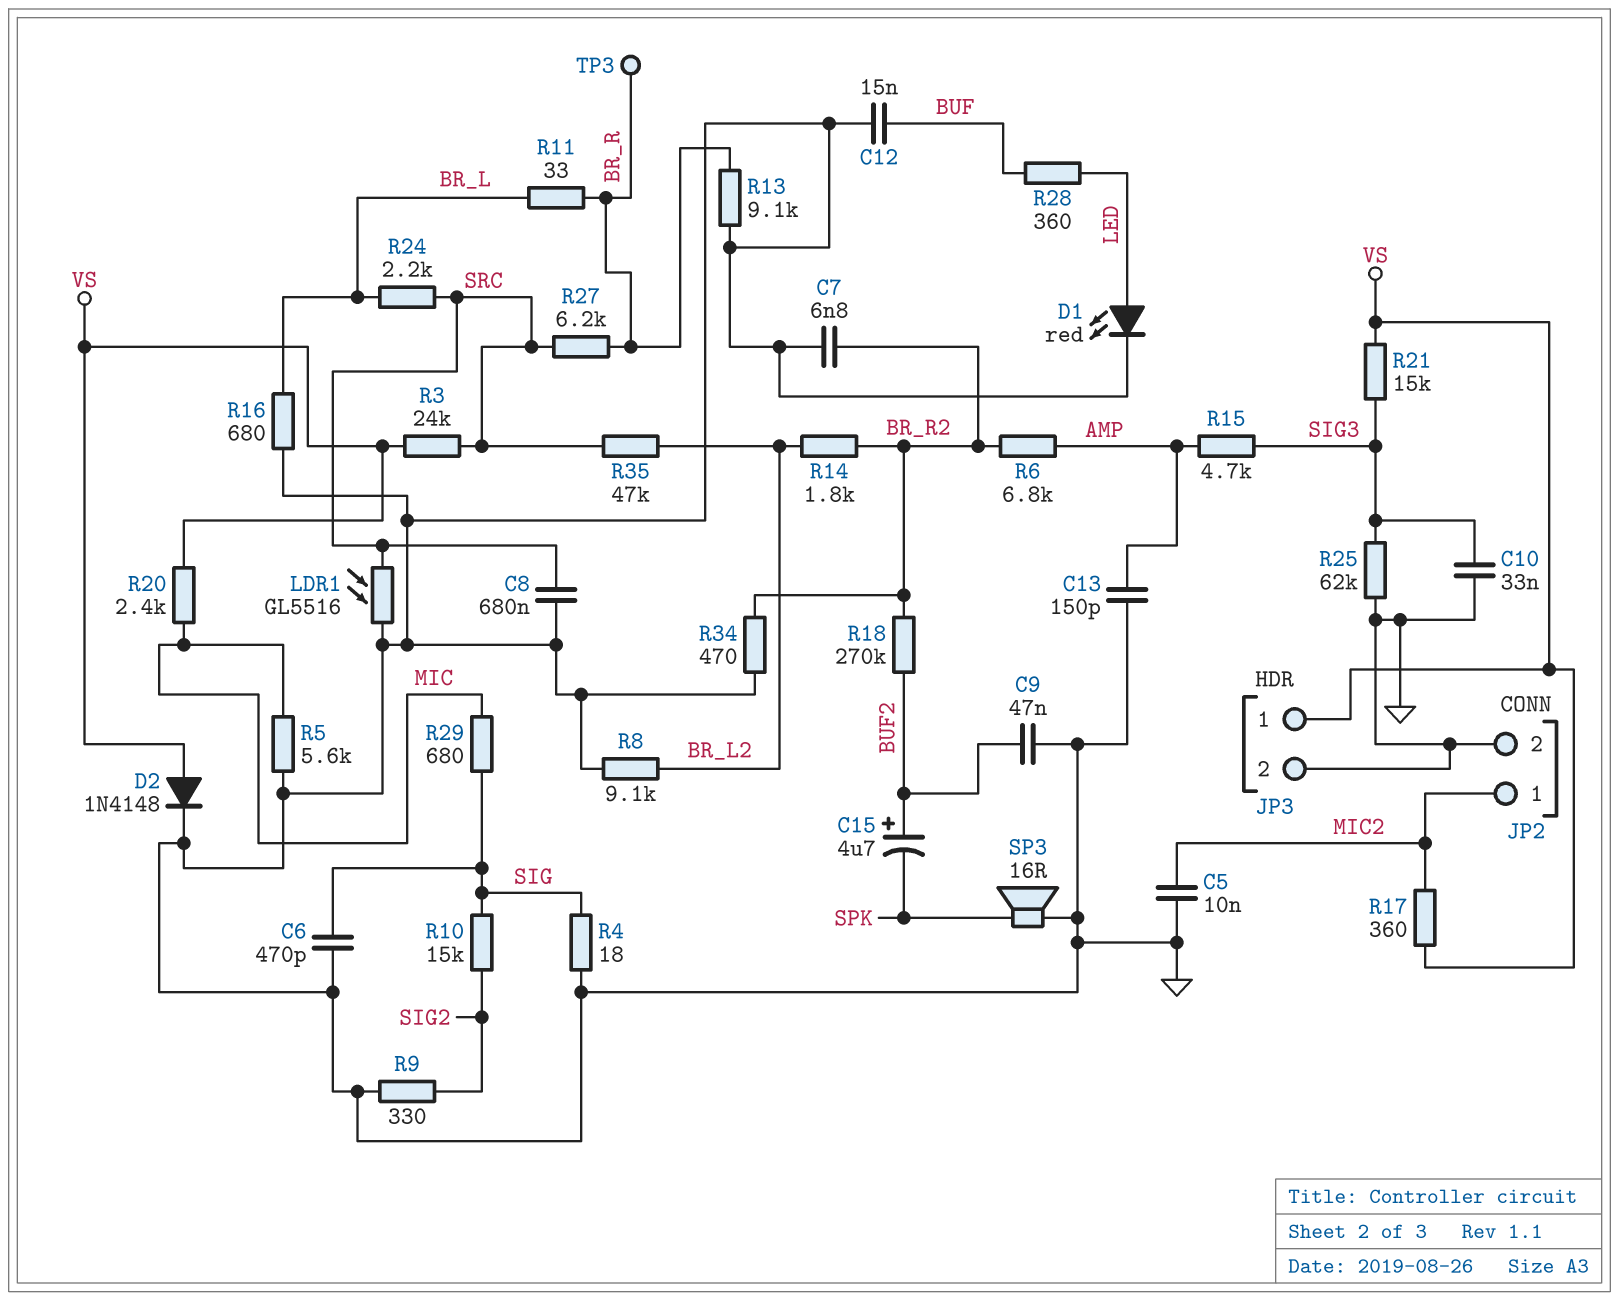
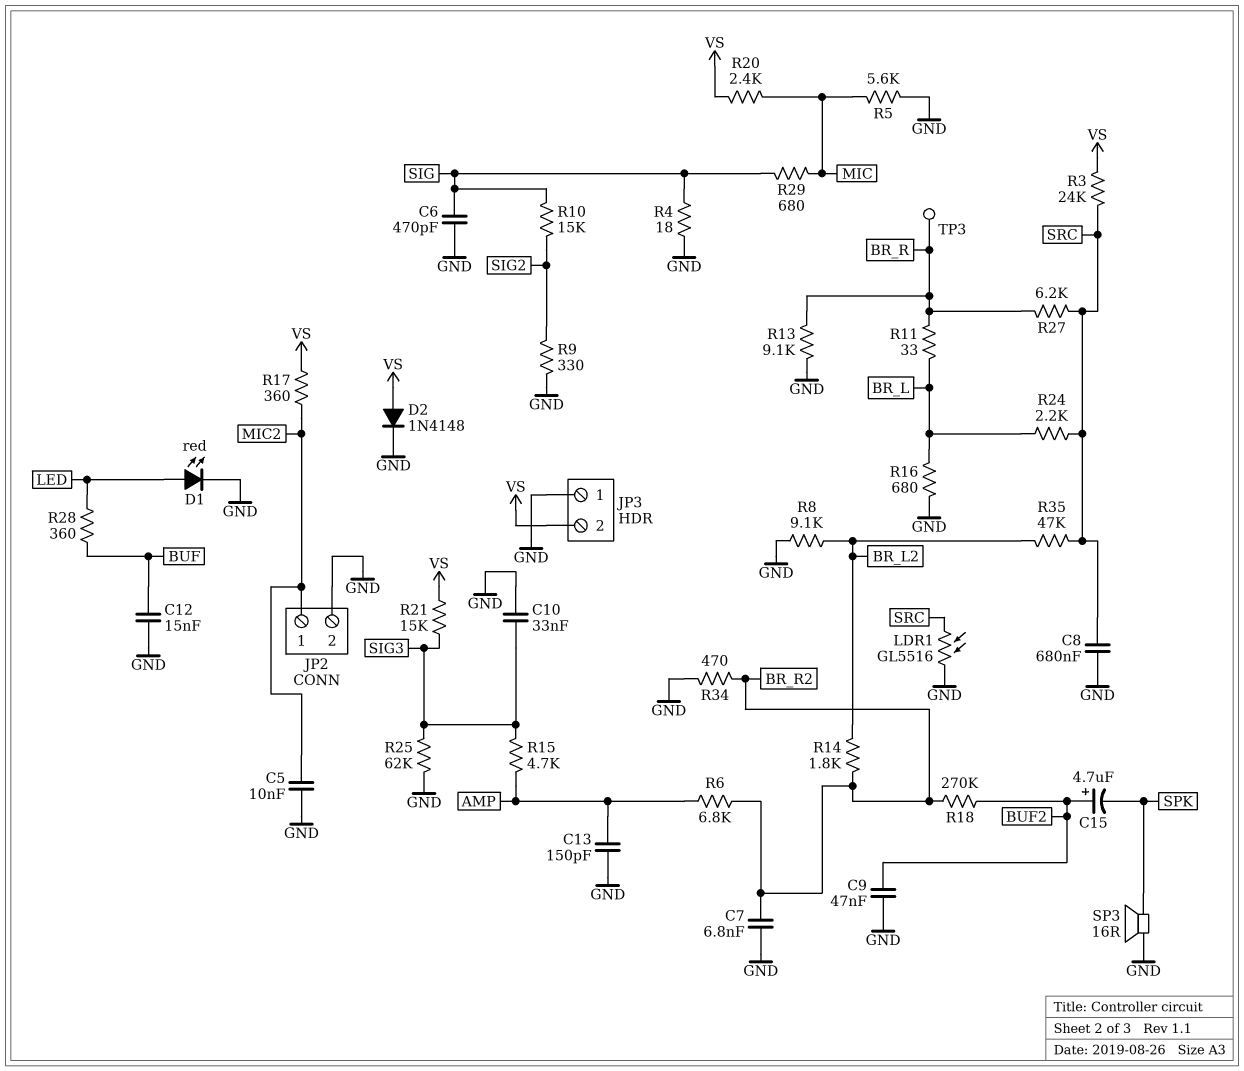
JP3 pin 1: VS -> GND
JP3 pin 2: GND -> VS

